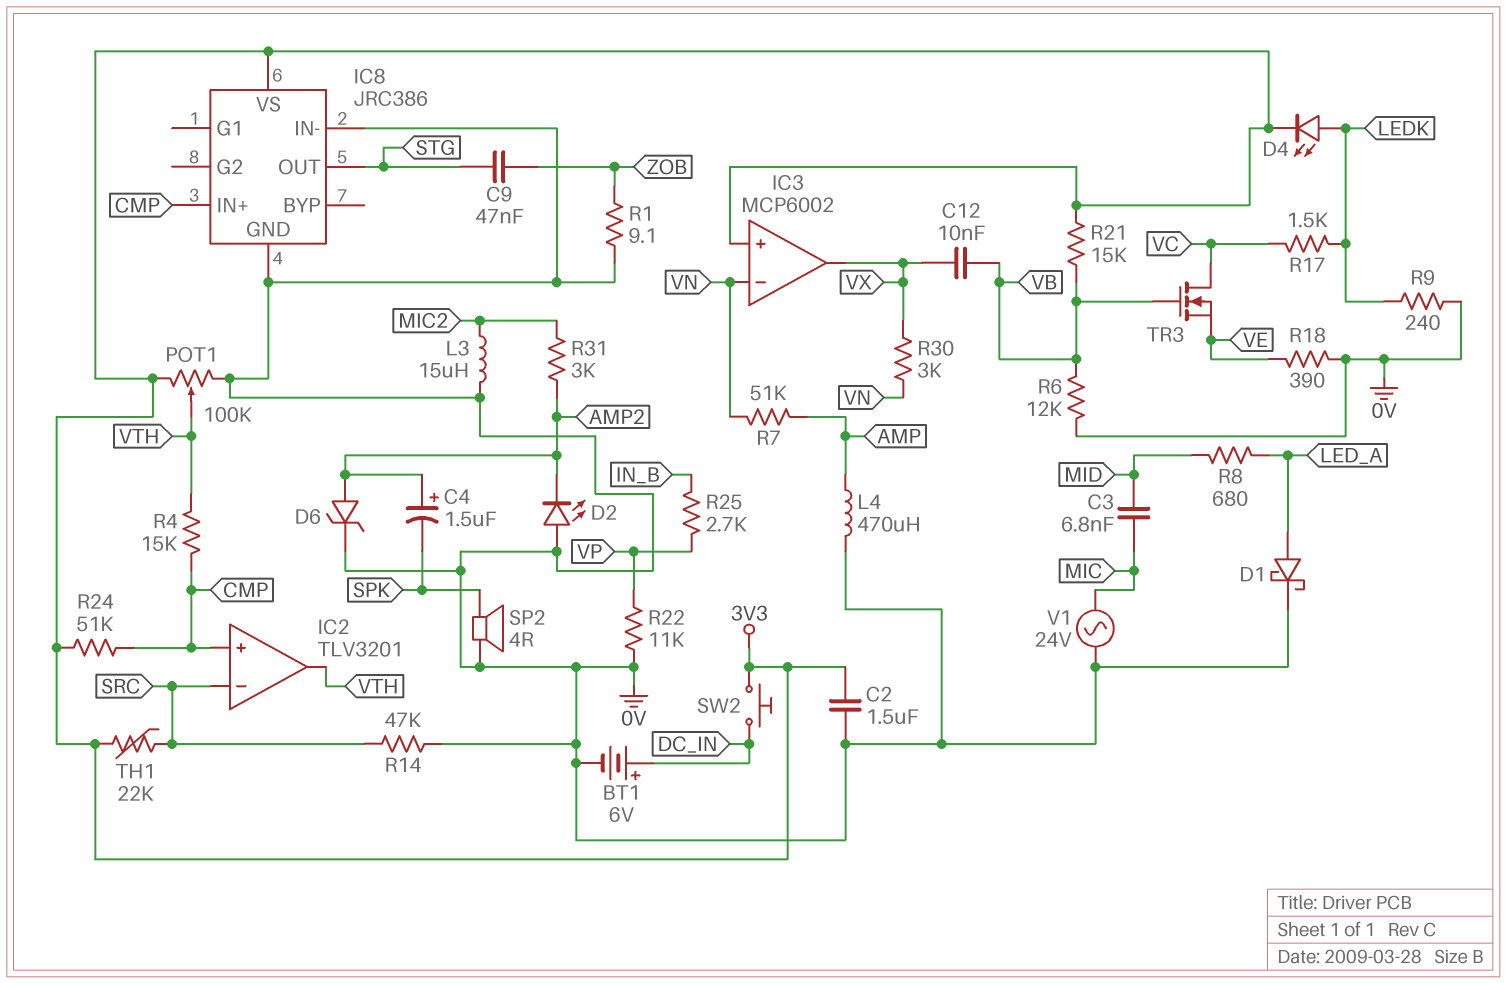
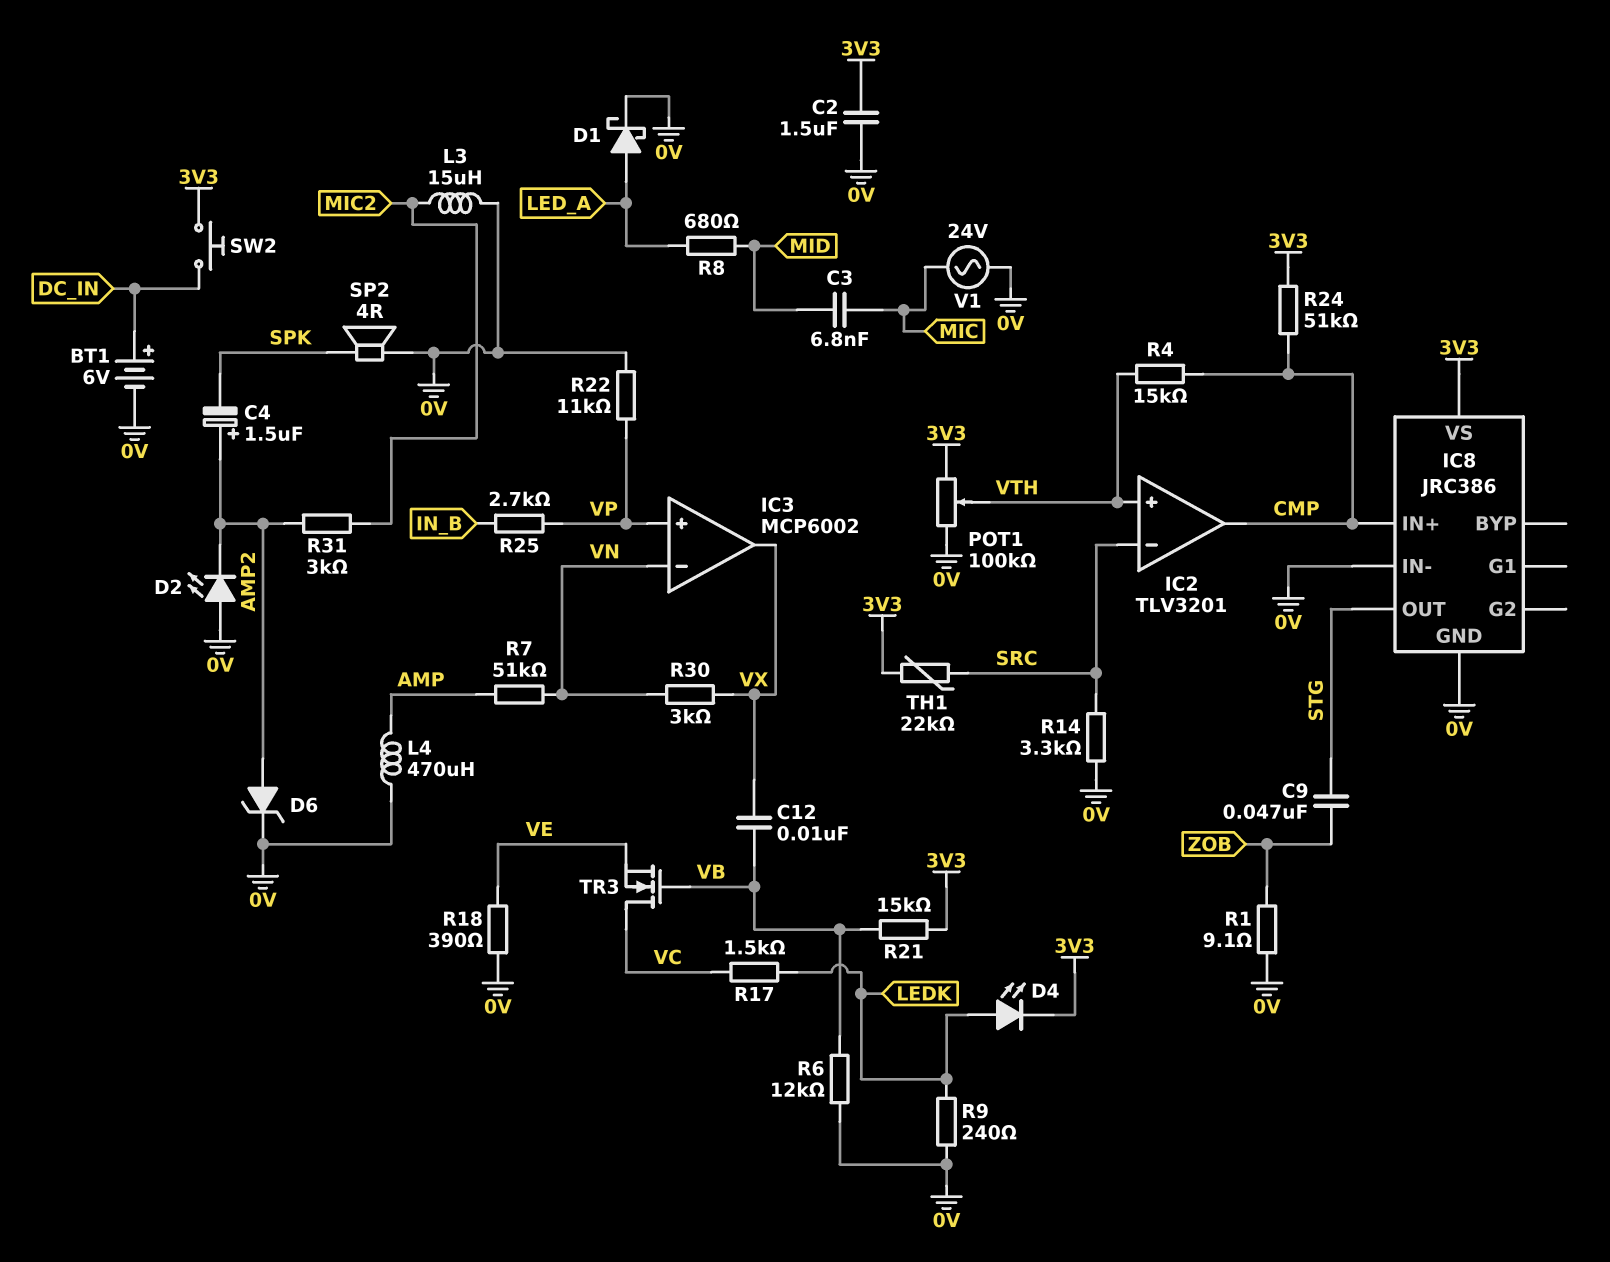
IC2 pin in+: CMP -> VTH
IC2 pin out: VTH -> CMP
IC3 pin in+: 3V3 -> VP
R14: 47k (0V, SRC) -> 3.3k (0V, SRC)

